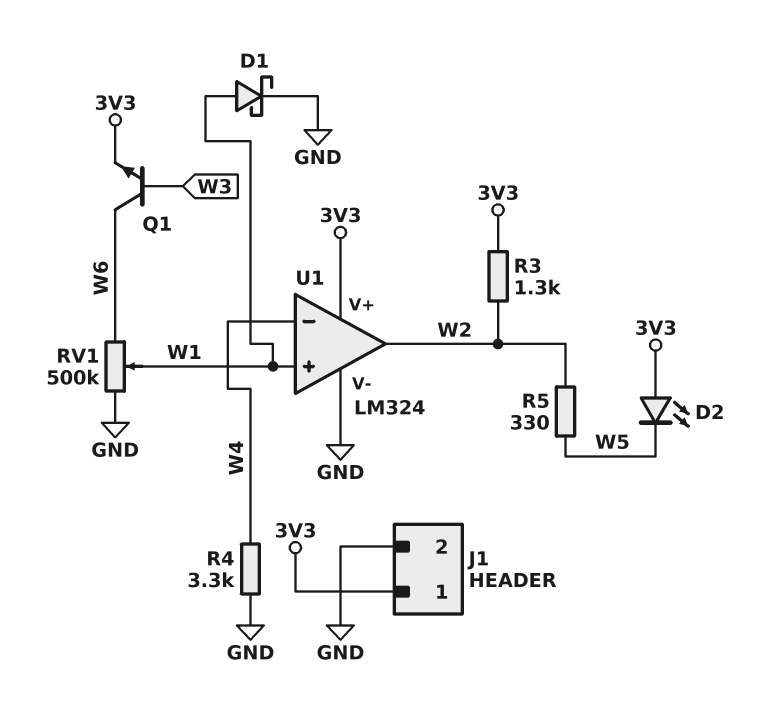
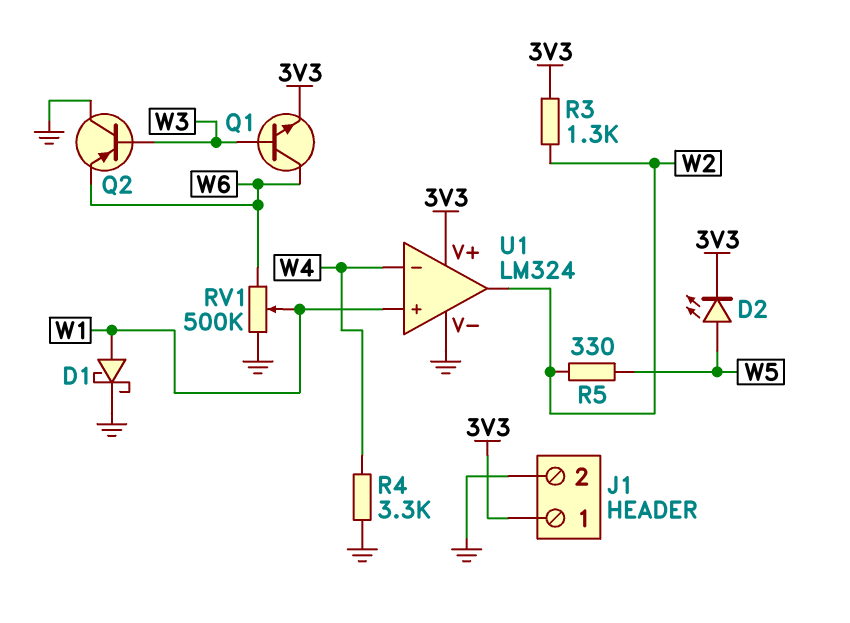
D2: LED (A 3V3, K W5) -> LED (A W5, K 3V3)
Q2: none -> PNP (B W3, C GND, E W6)

